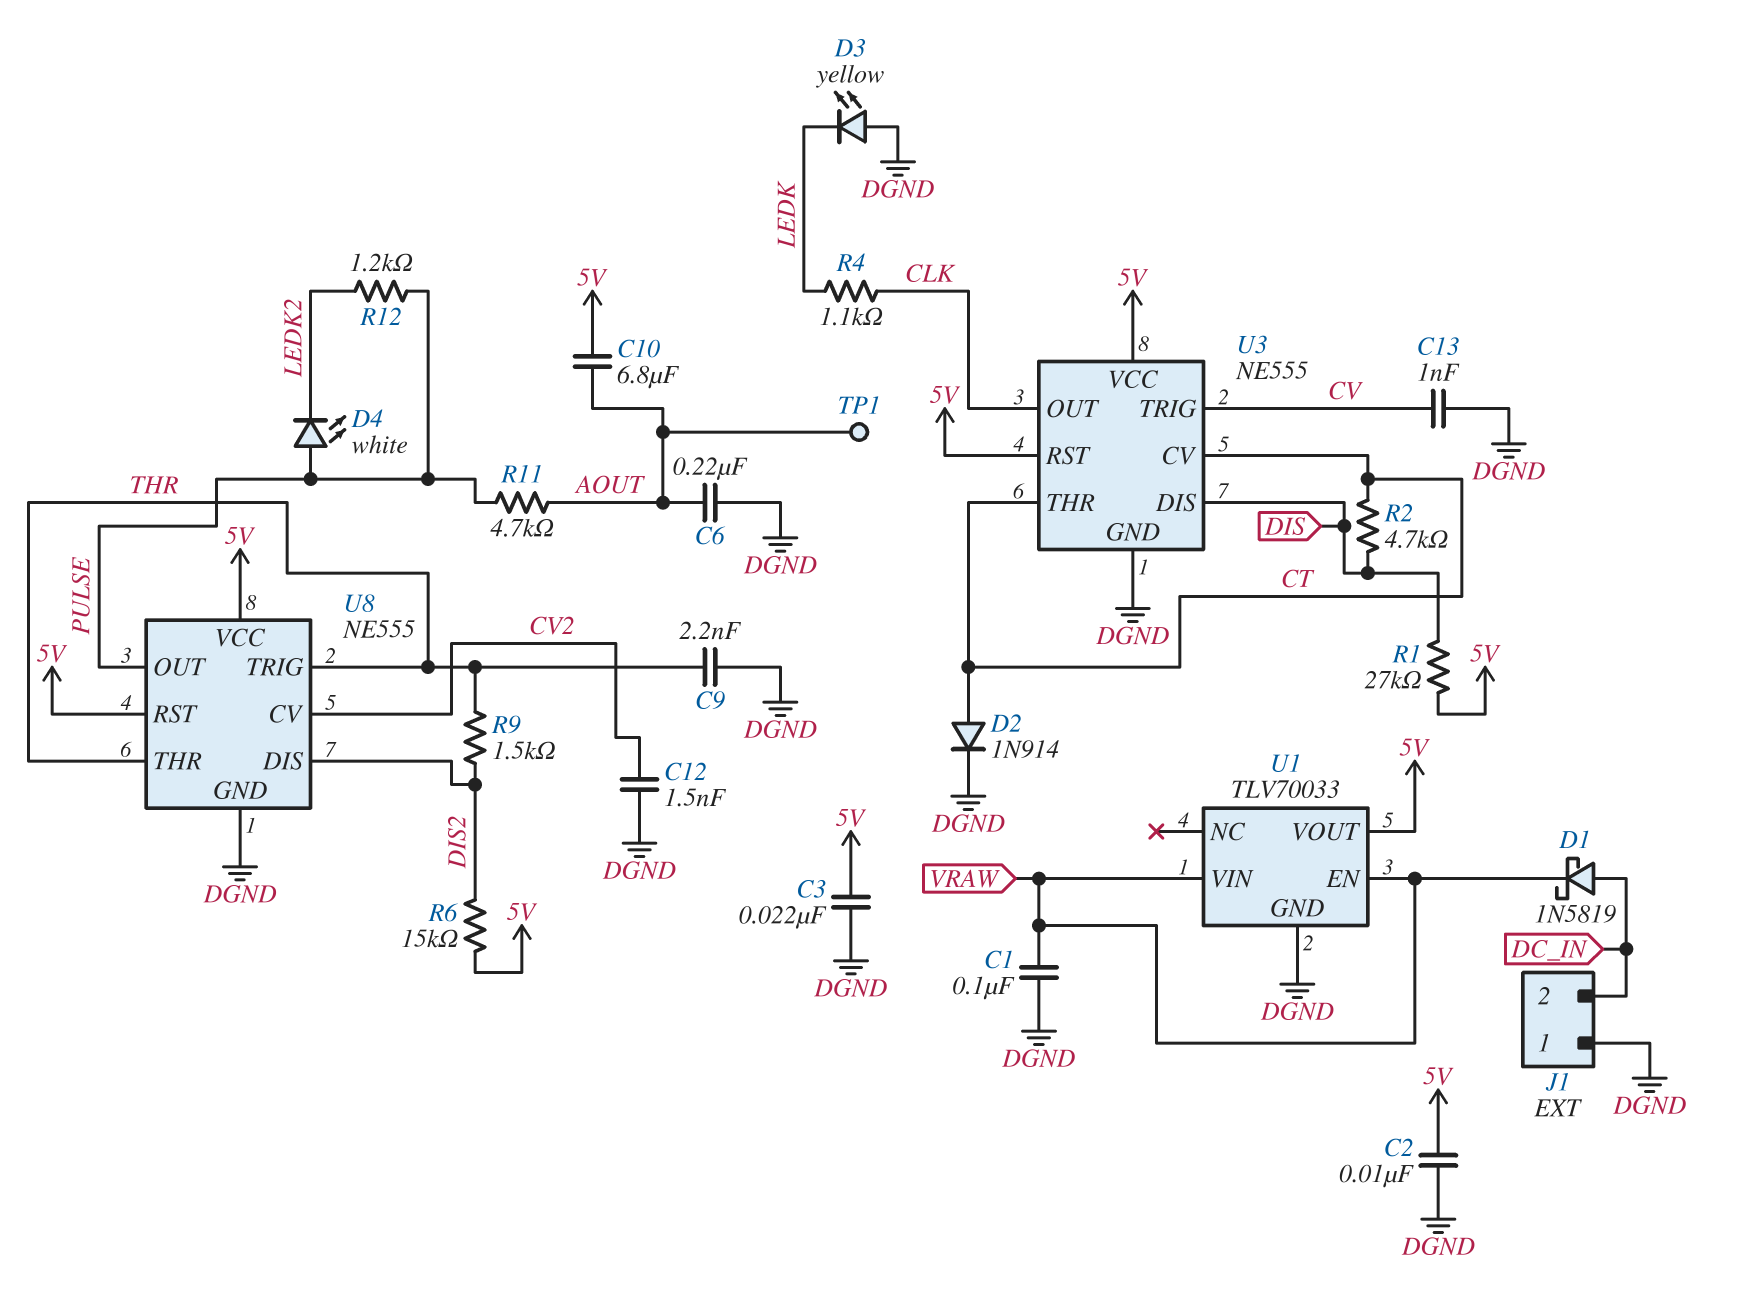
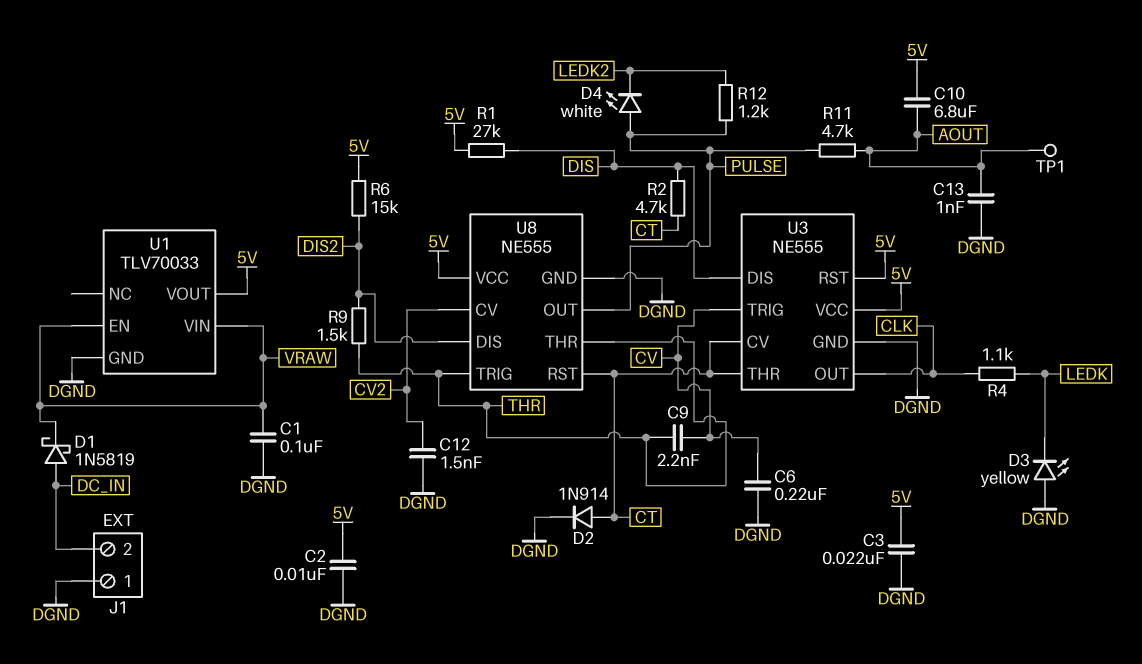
C6: 220nF (AOUT, DGND) -> 220nF (CV, DGND)
C9: 2.2nF (DGND, THR) -> 2.2nF (CV, THR)
C13: 1nF (CV, DGND) -> 1nF (AOUT, DGND)
U8 pin RST: 5V -> CT

